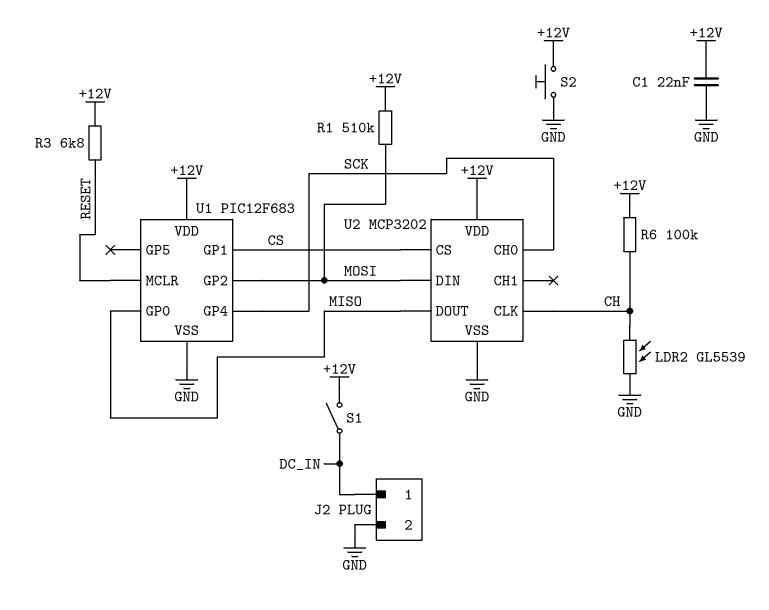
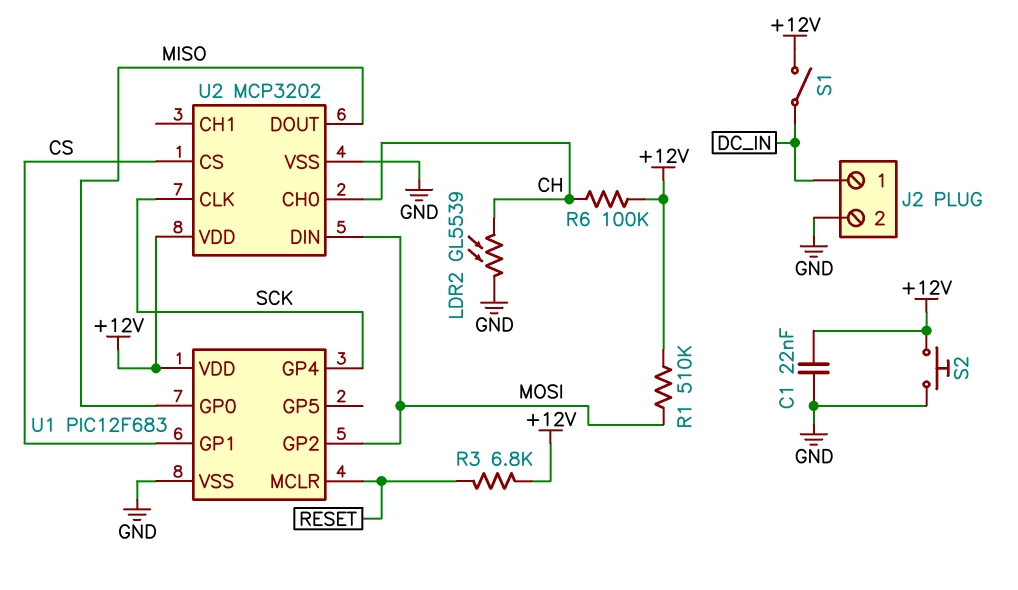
U2 pin CH0: SCK -> CH
U2 pin CLK: CH -> SCK

